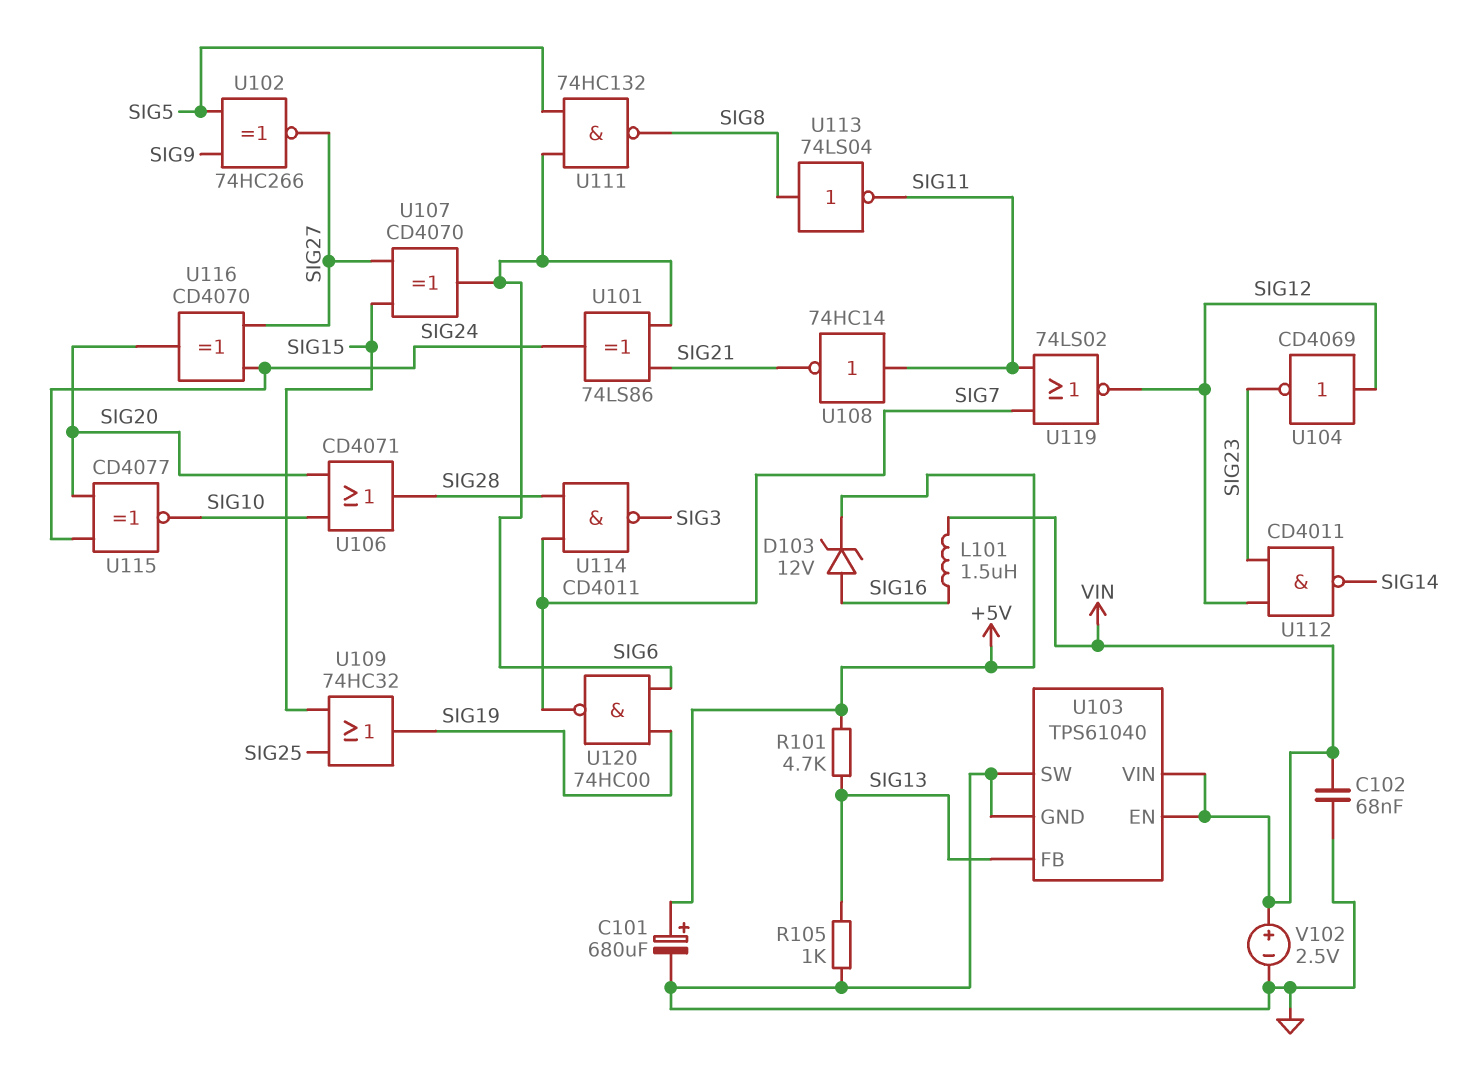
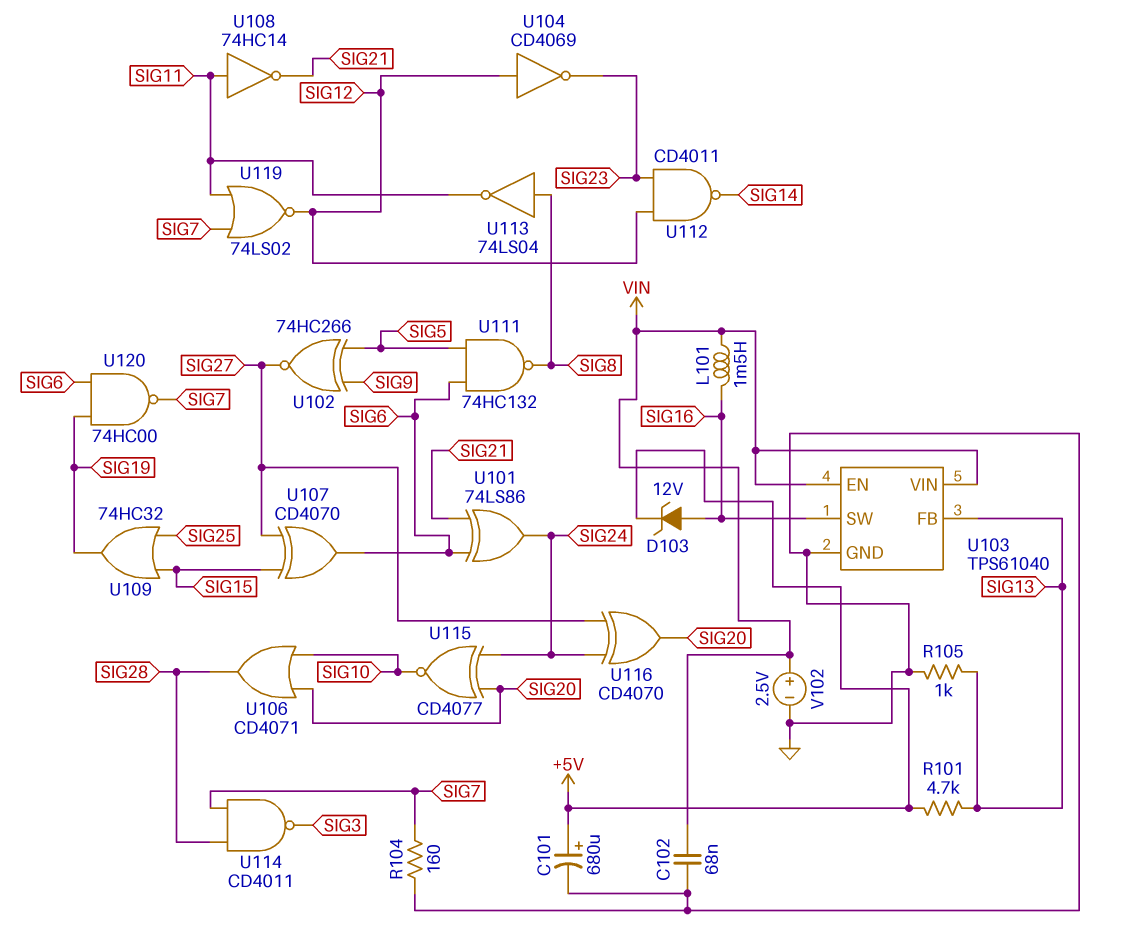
L101: 1.5uH (SIG16, VIN) -> 1.5mH (SIG16, VIN)
R104: none -> 160 (GND, SIG7)
U103 pin SW: GND -> SIG16

